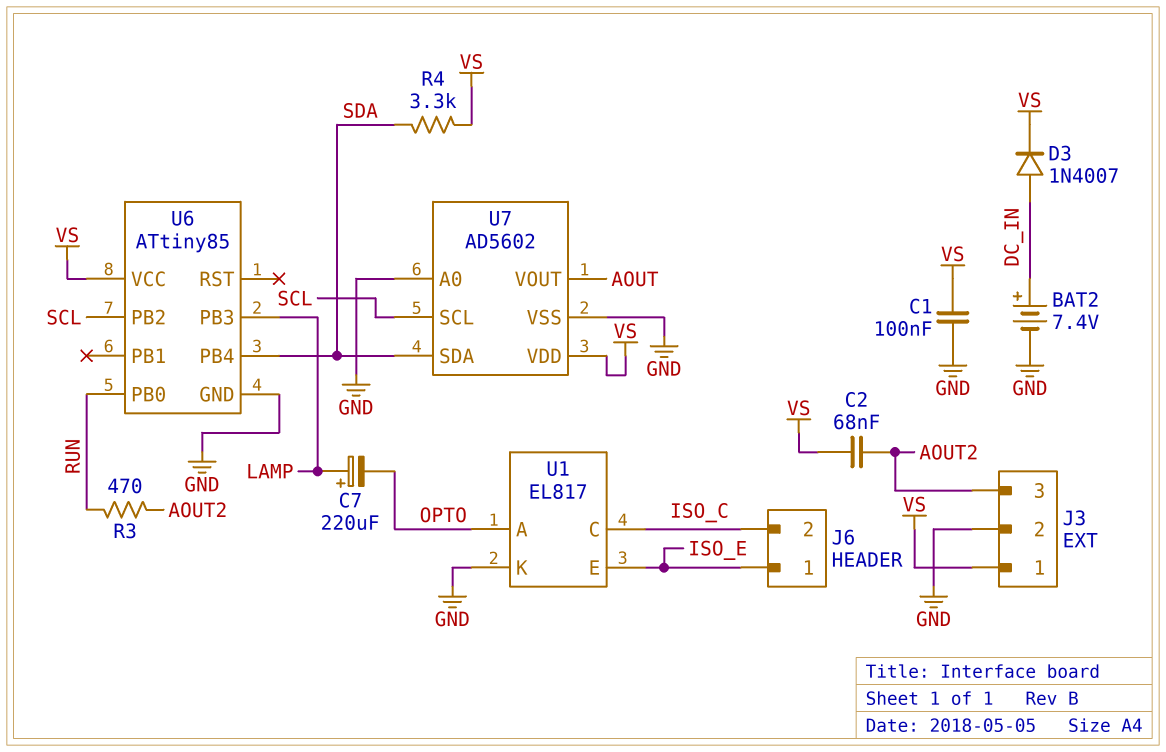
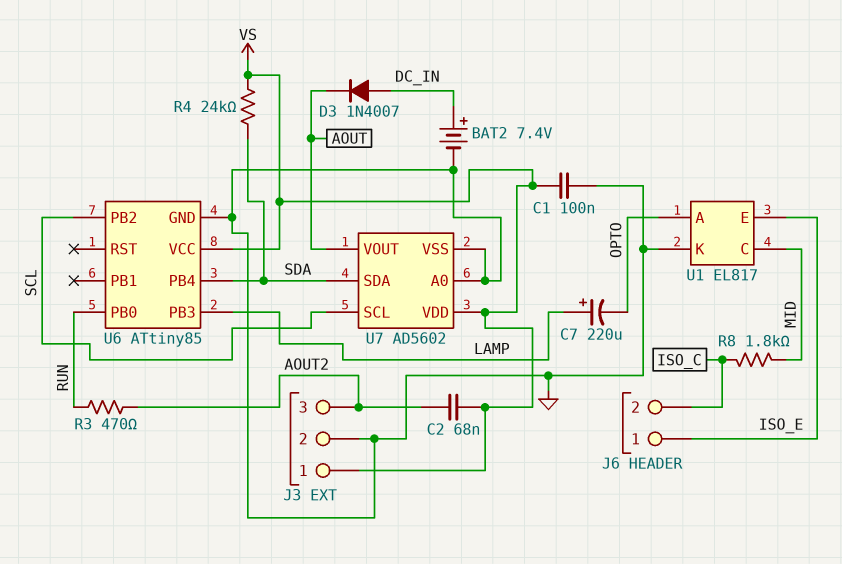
D3: diode 1N4007 (A DC_IN, K VS) -> diode 1N4007 (A DC_IN, K AOUT)
R4: 3.3k (SDA, VS) -> 24k (SDA, VS)
R8: none -> 1.8k (ISO_C, MID)
U1 pin C: ISO_C -> MID

